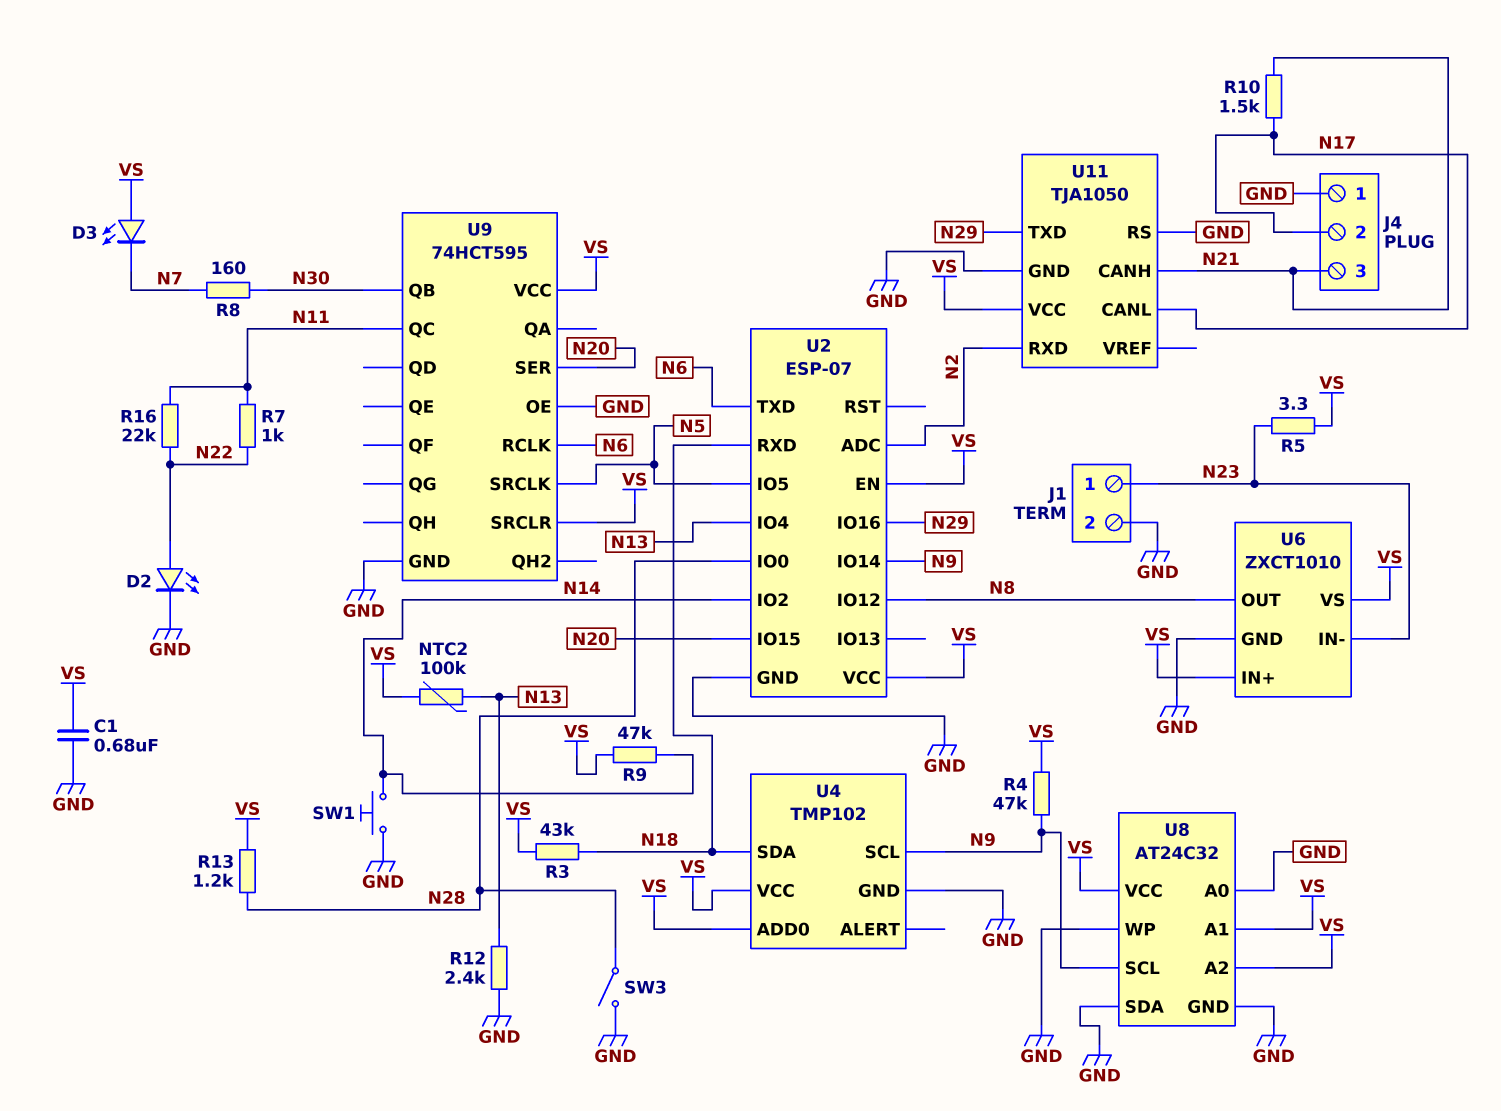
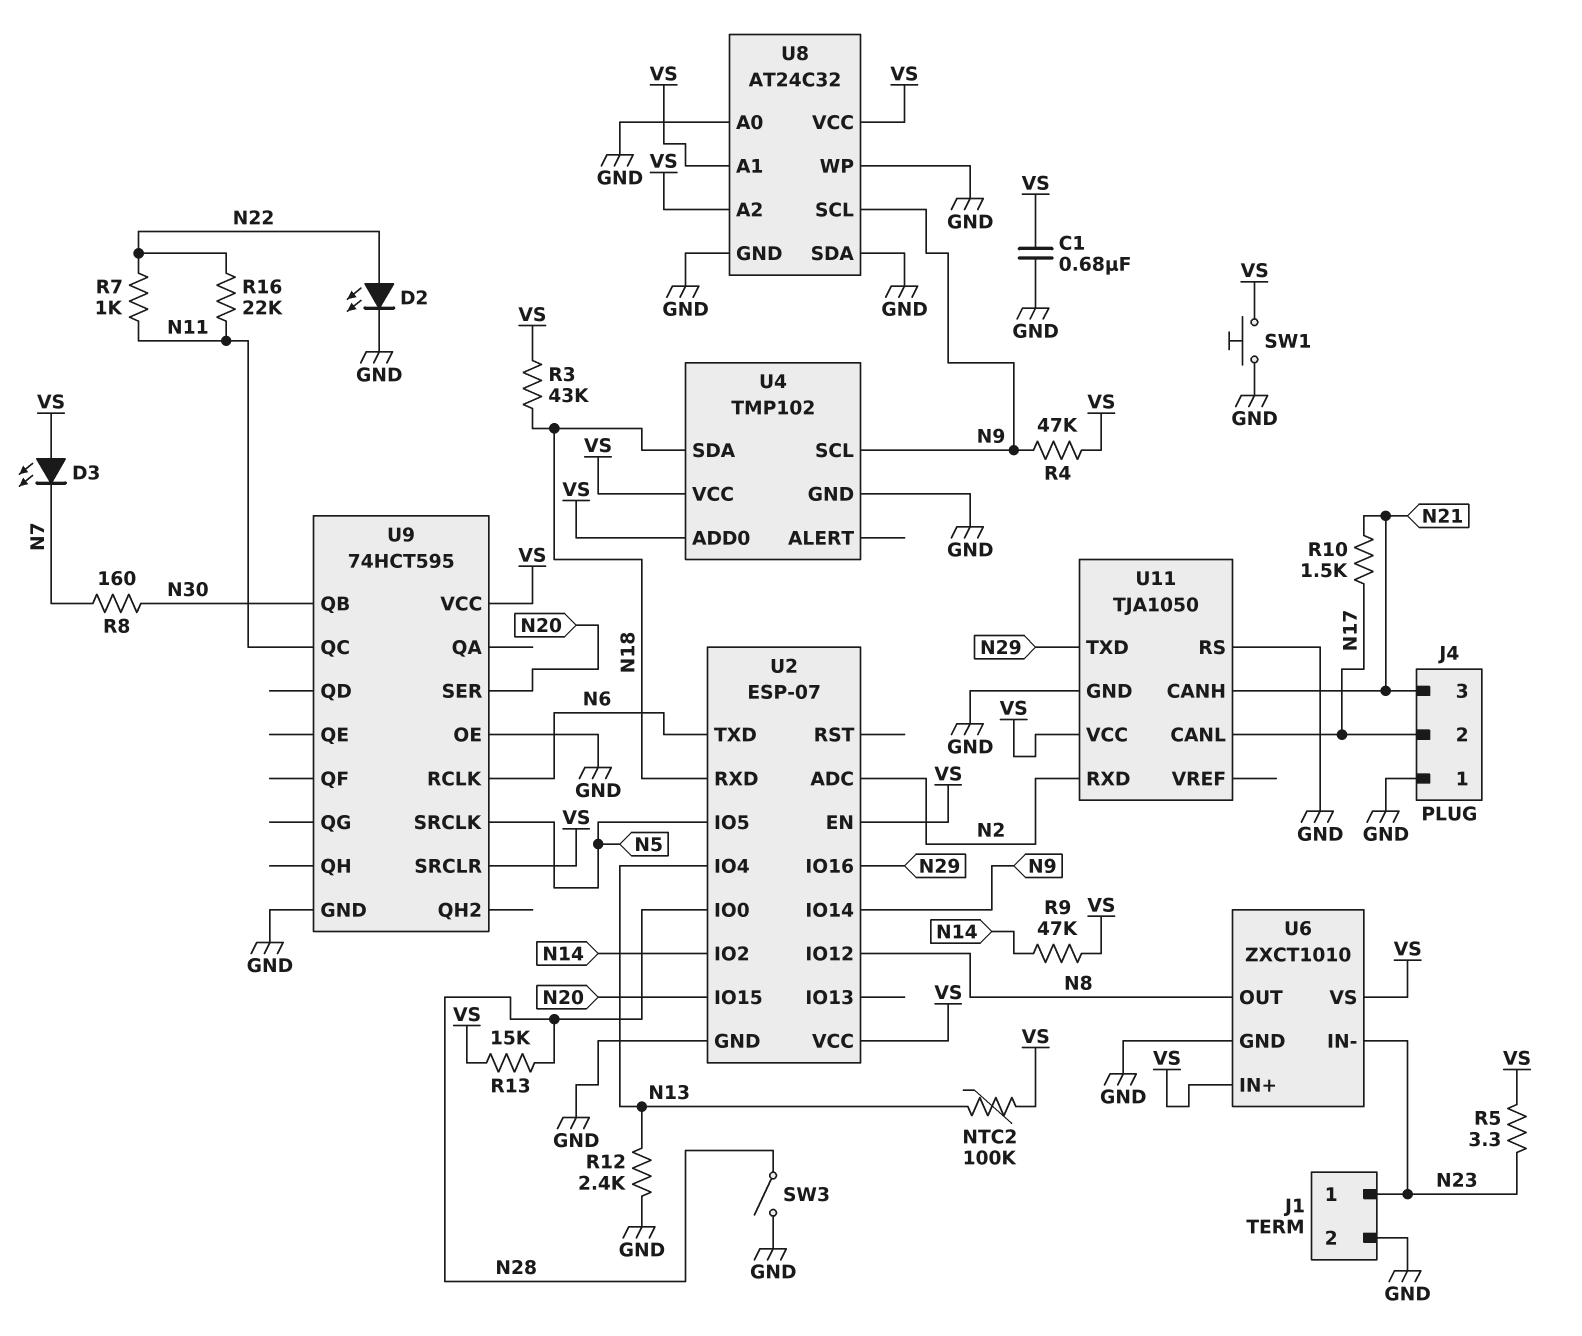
R13: 1.2k (N28, VS) -> 15k (N28, VS)
SW1: button (GND, N14) -> button (GND, VS)

